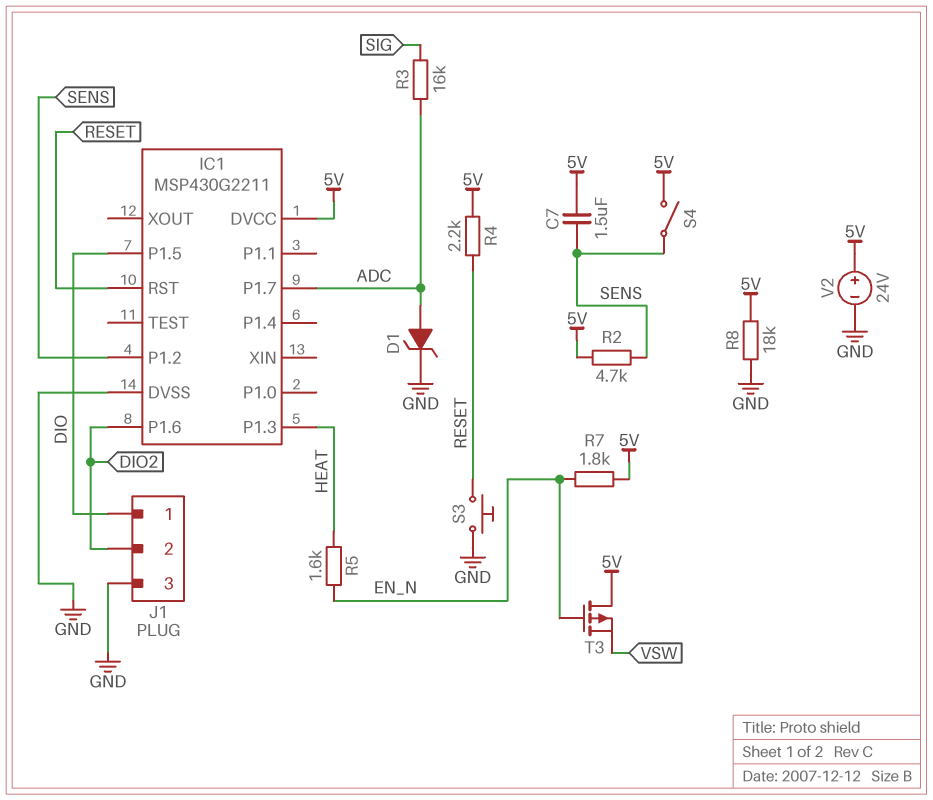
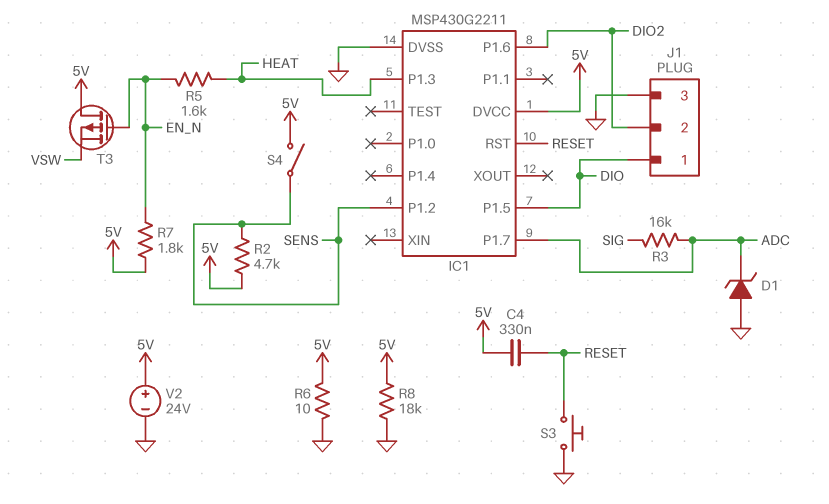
C4: none -> 330nF (5V, RESET)
C7: 1.5uF (5V, SENS) -> none
D1: zener (A ADC, K GND) -> zener (A GND, K ADC)
R4: 2.2k (5V, RESET) -> none
R6: none -> 10 (5V, GND)

